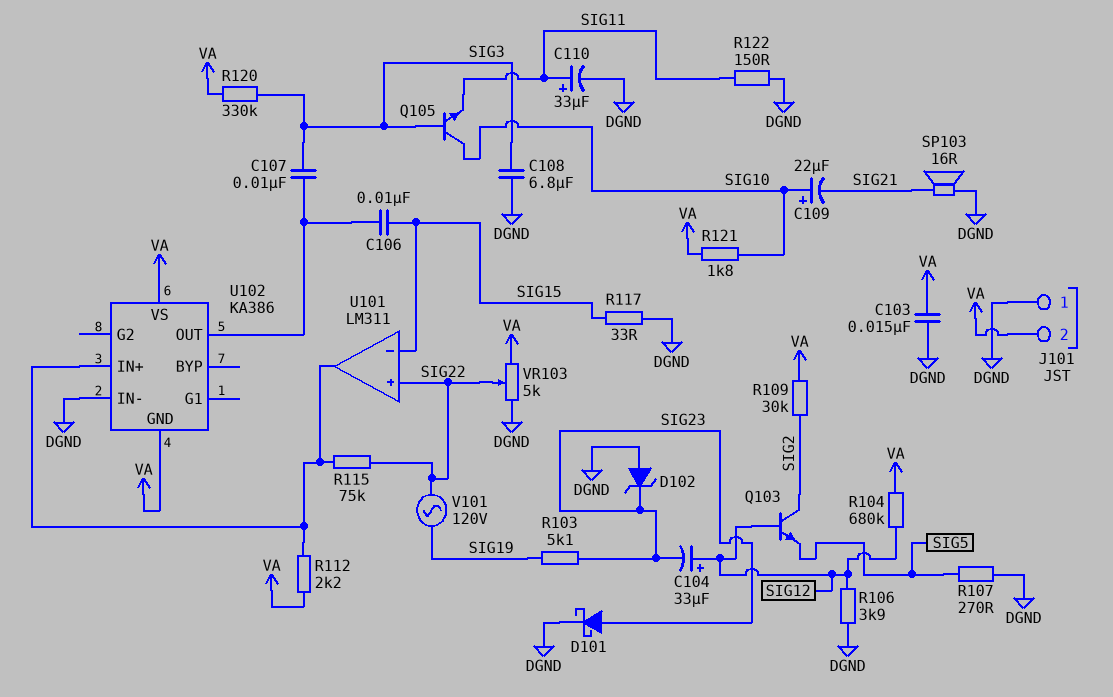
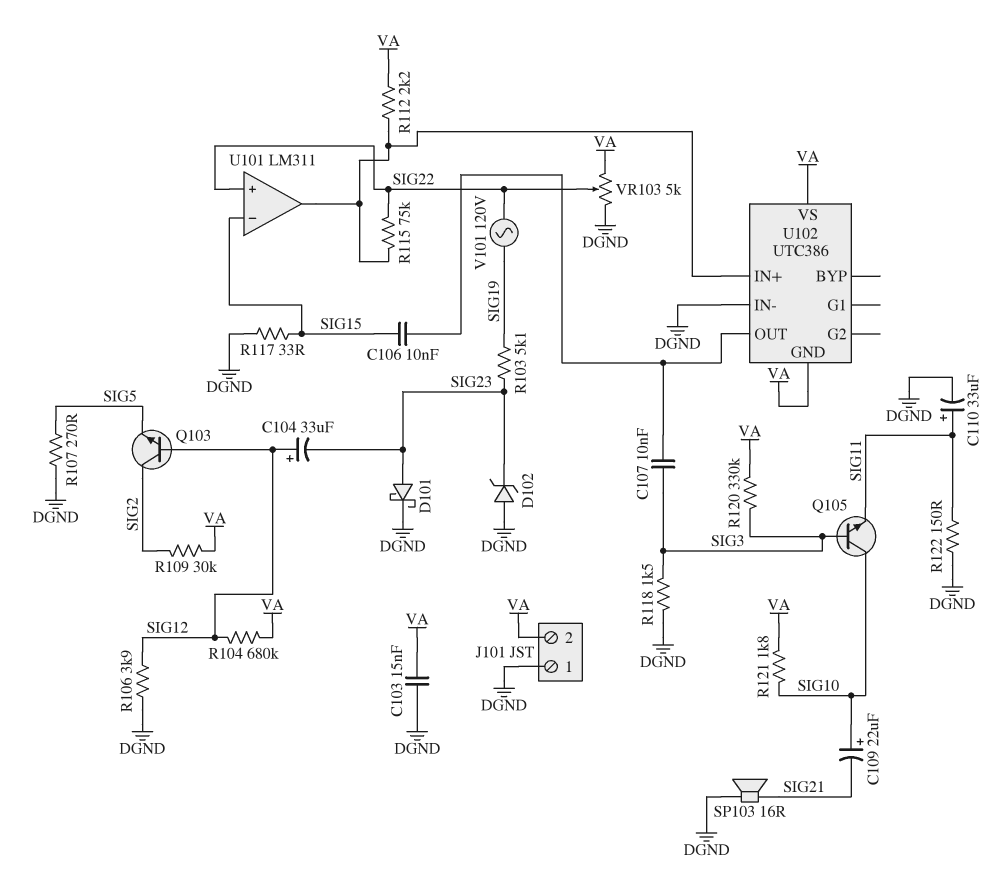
C108: 6.8uF (DGND, SIG3) -> none
R118: none -> 1.5k (DGND, SIG3)
U102: KA386 -> UTC386

